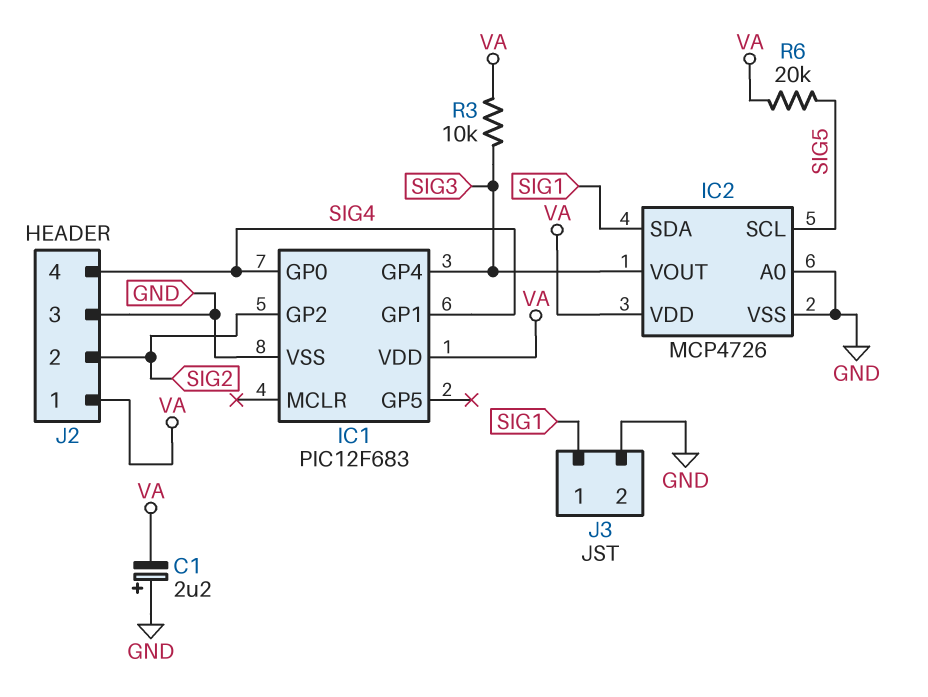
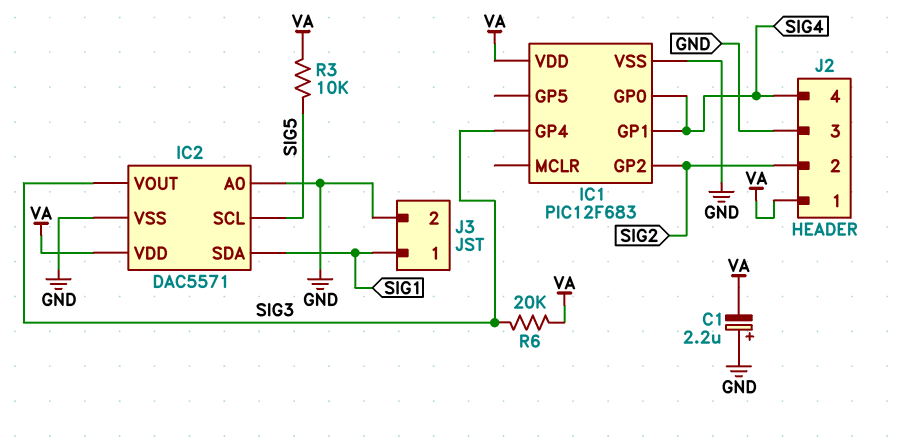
IC2: MCP4726 -> DAC5571
R3: 10k (SIG3, VA) -> 10k (SIG5, VA)
R6: 20k (SIG5, VA) -> 20k (SIG3, VA)

